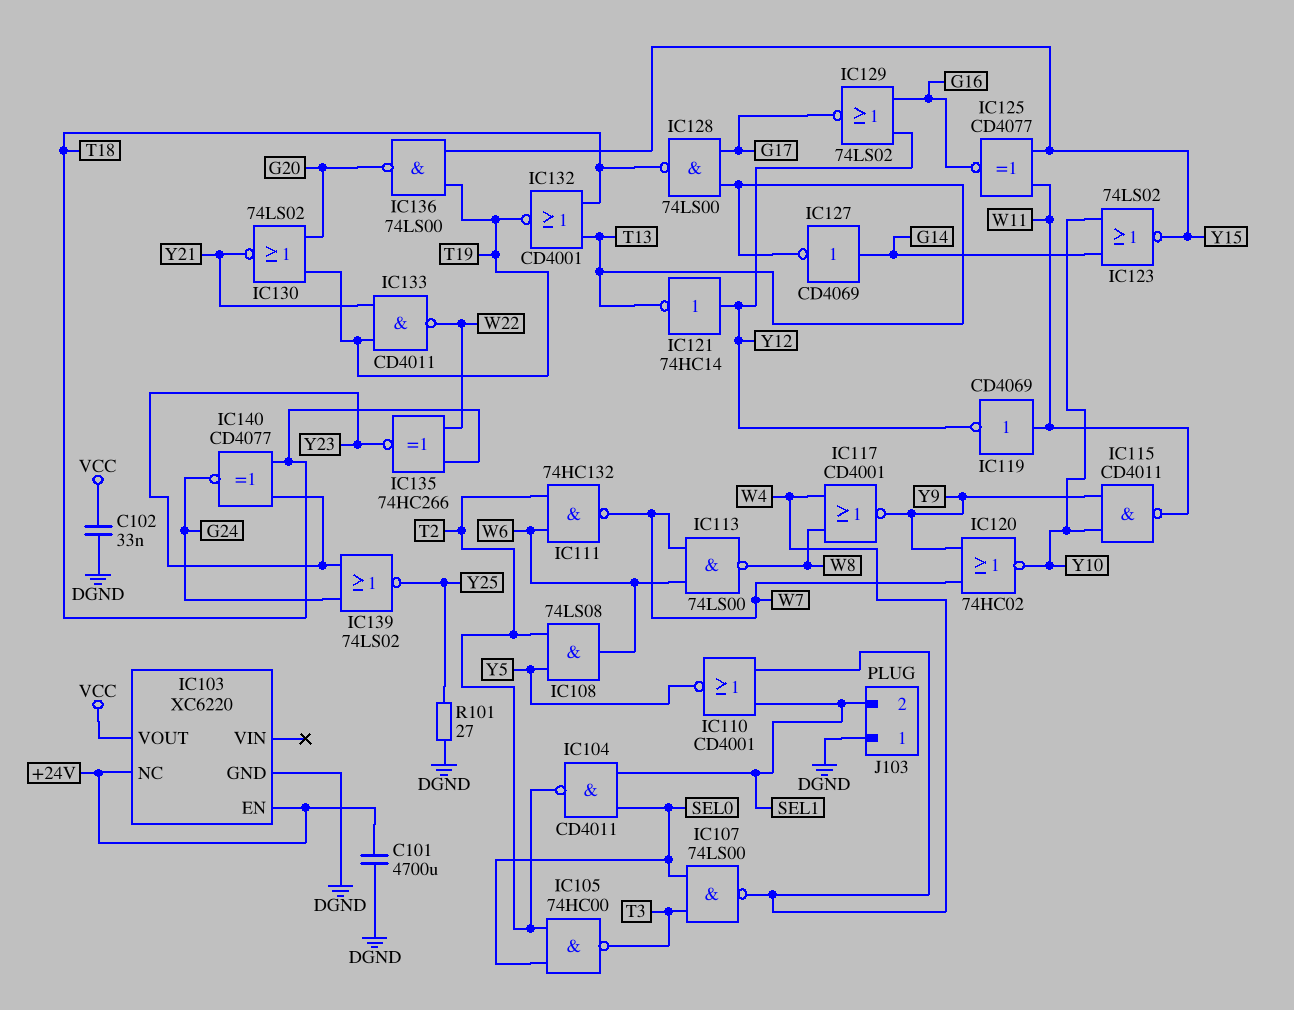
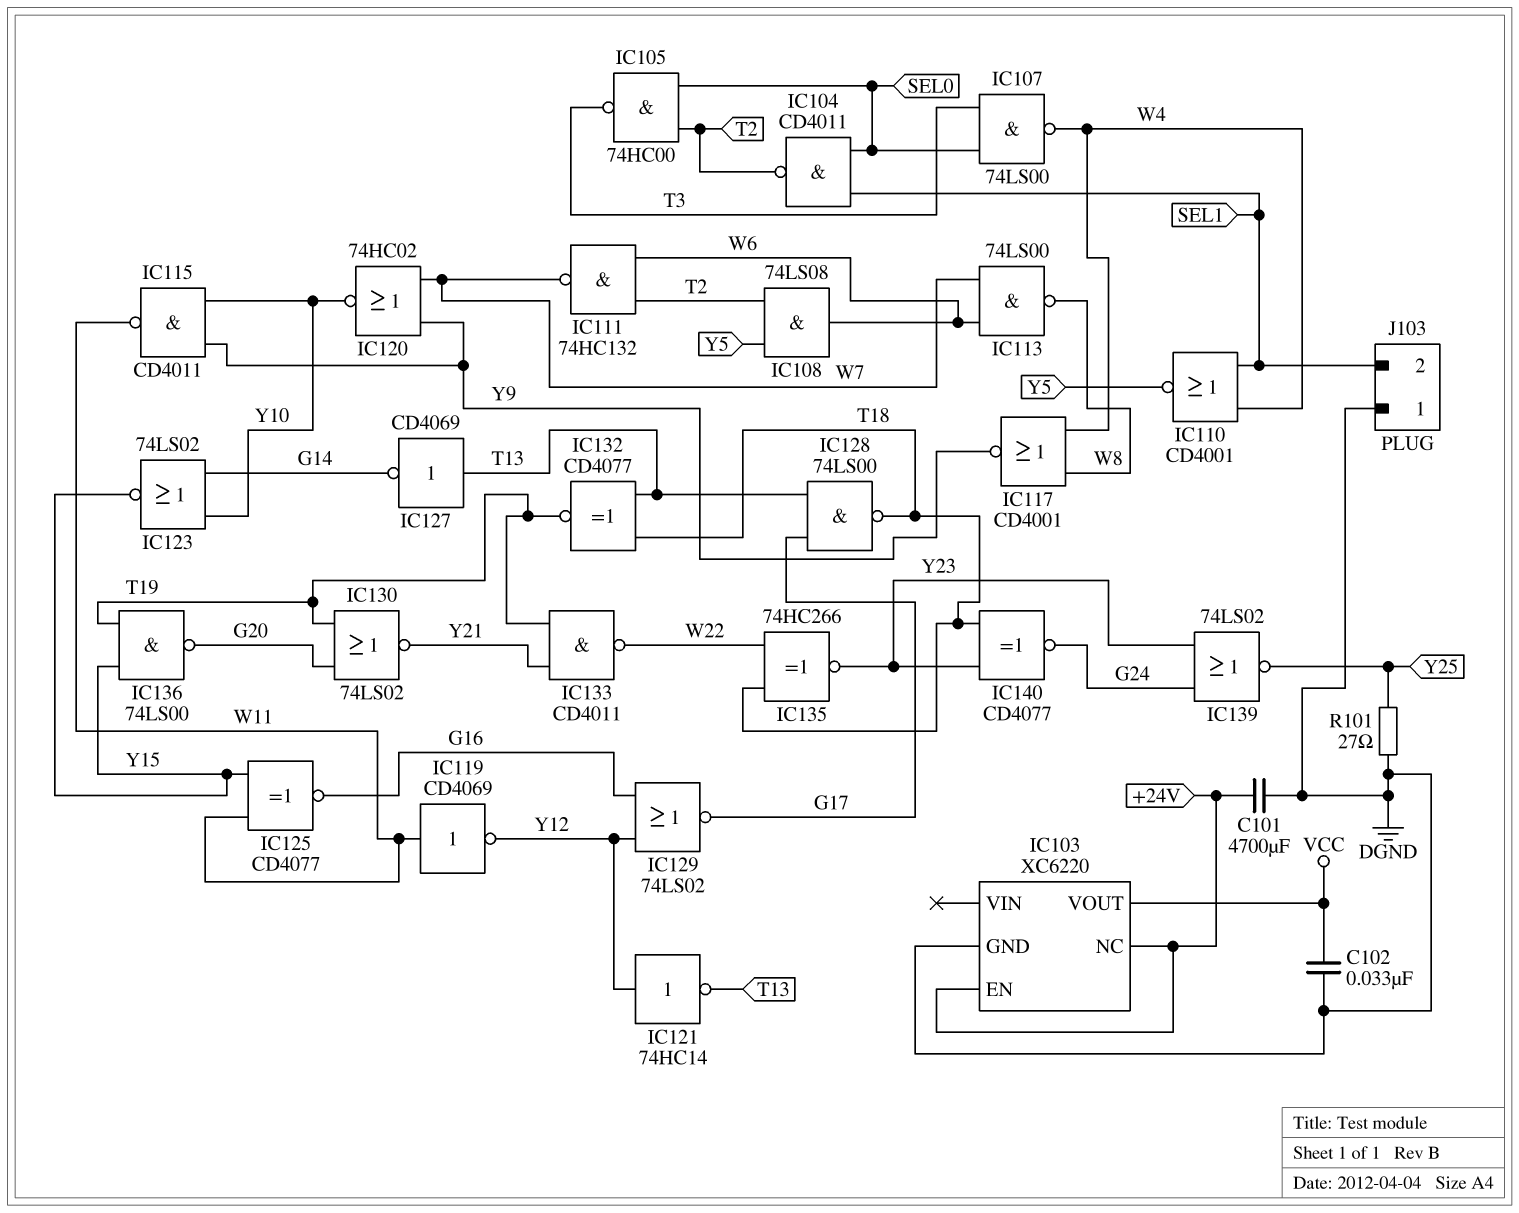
IC127: NOT CD4069 (in G14, out T13) -> NOT CD4069 (in T13, out G14)
IC132: NOR CD4001 (in T13, in T18, out T19) -> XNOR CD4077 (in T13, in T18, out T19)

